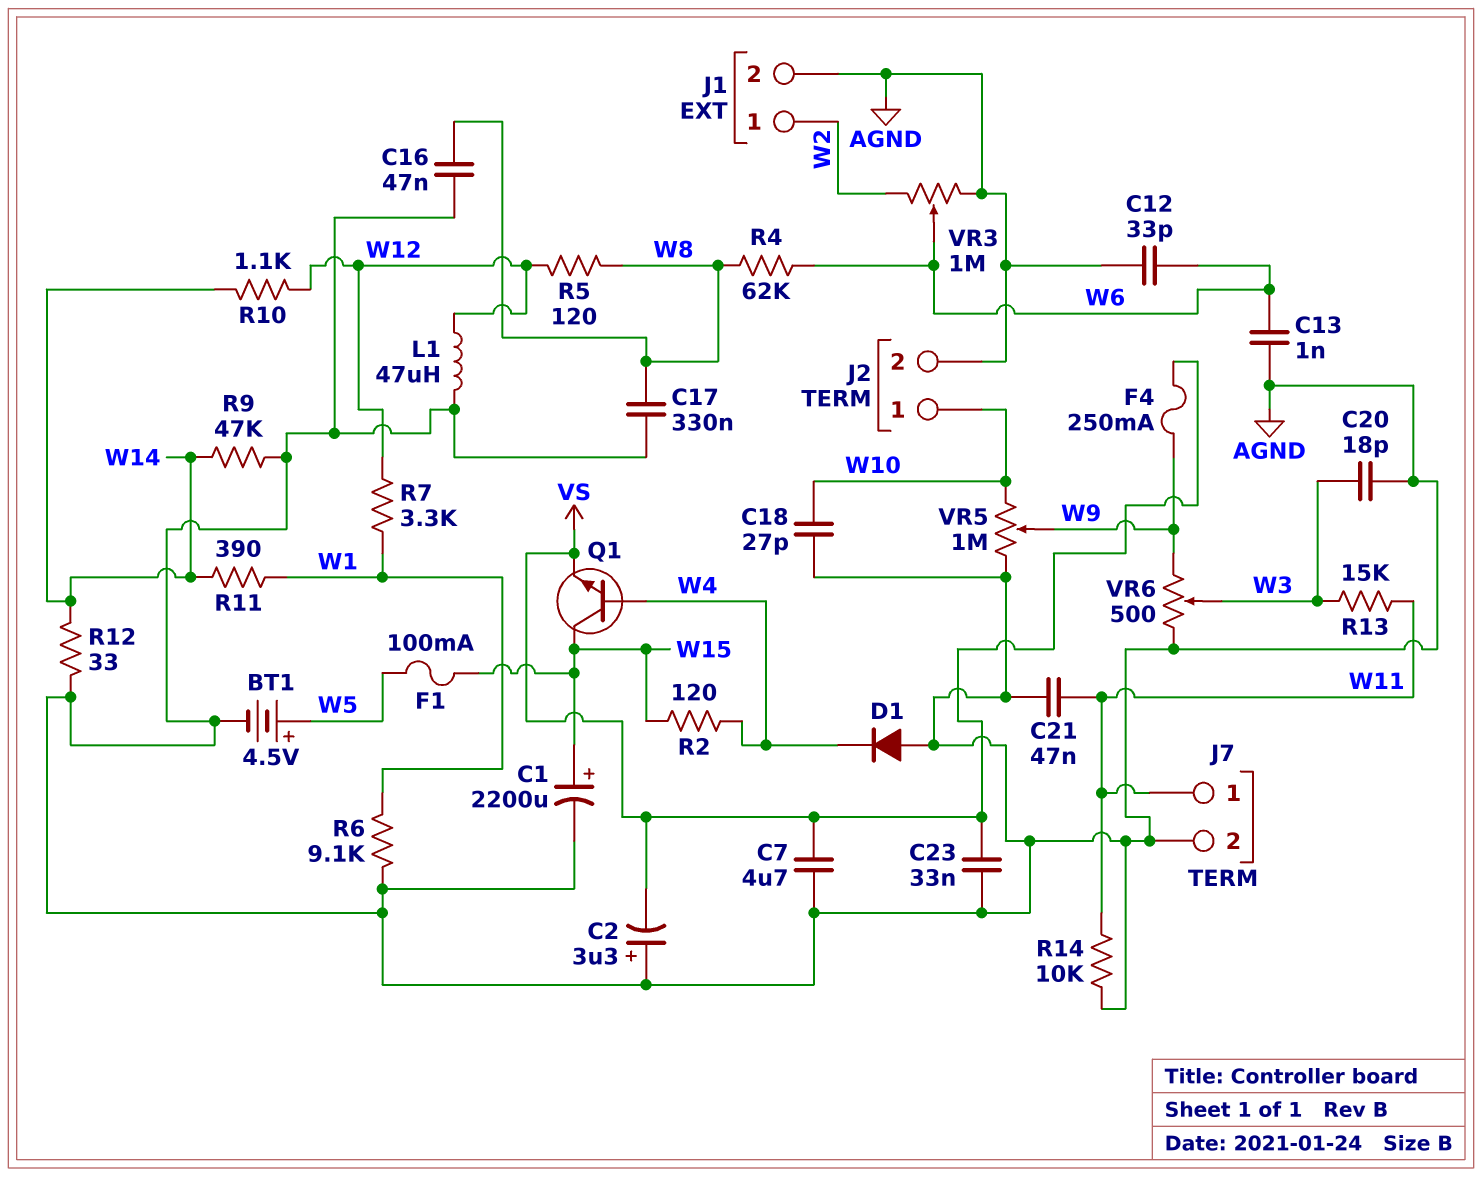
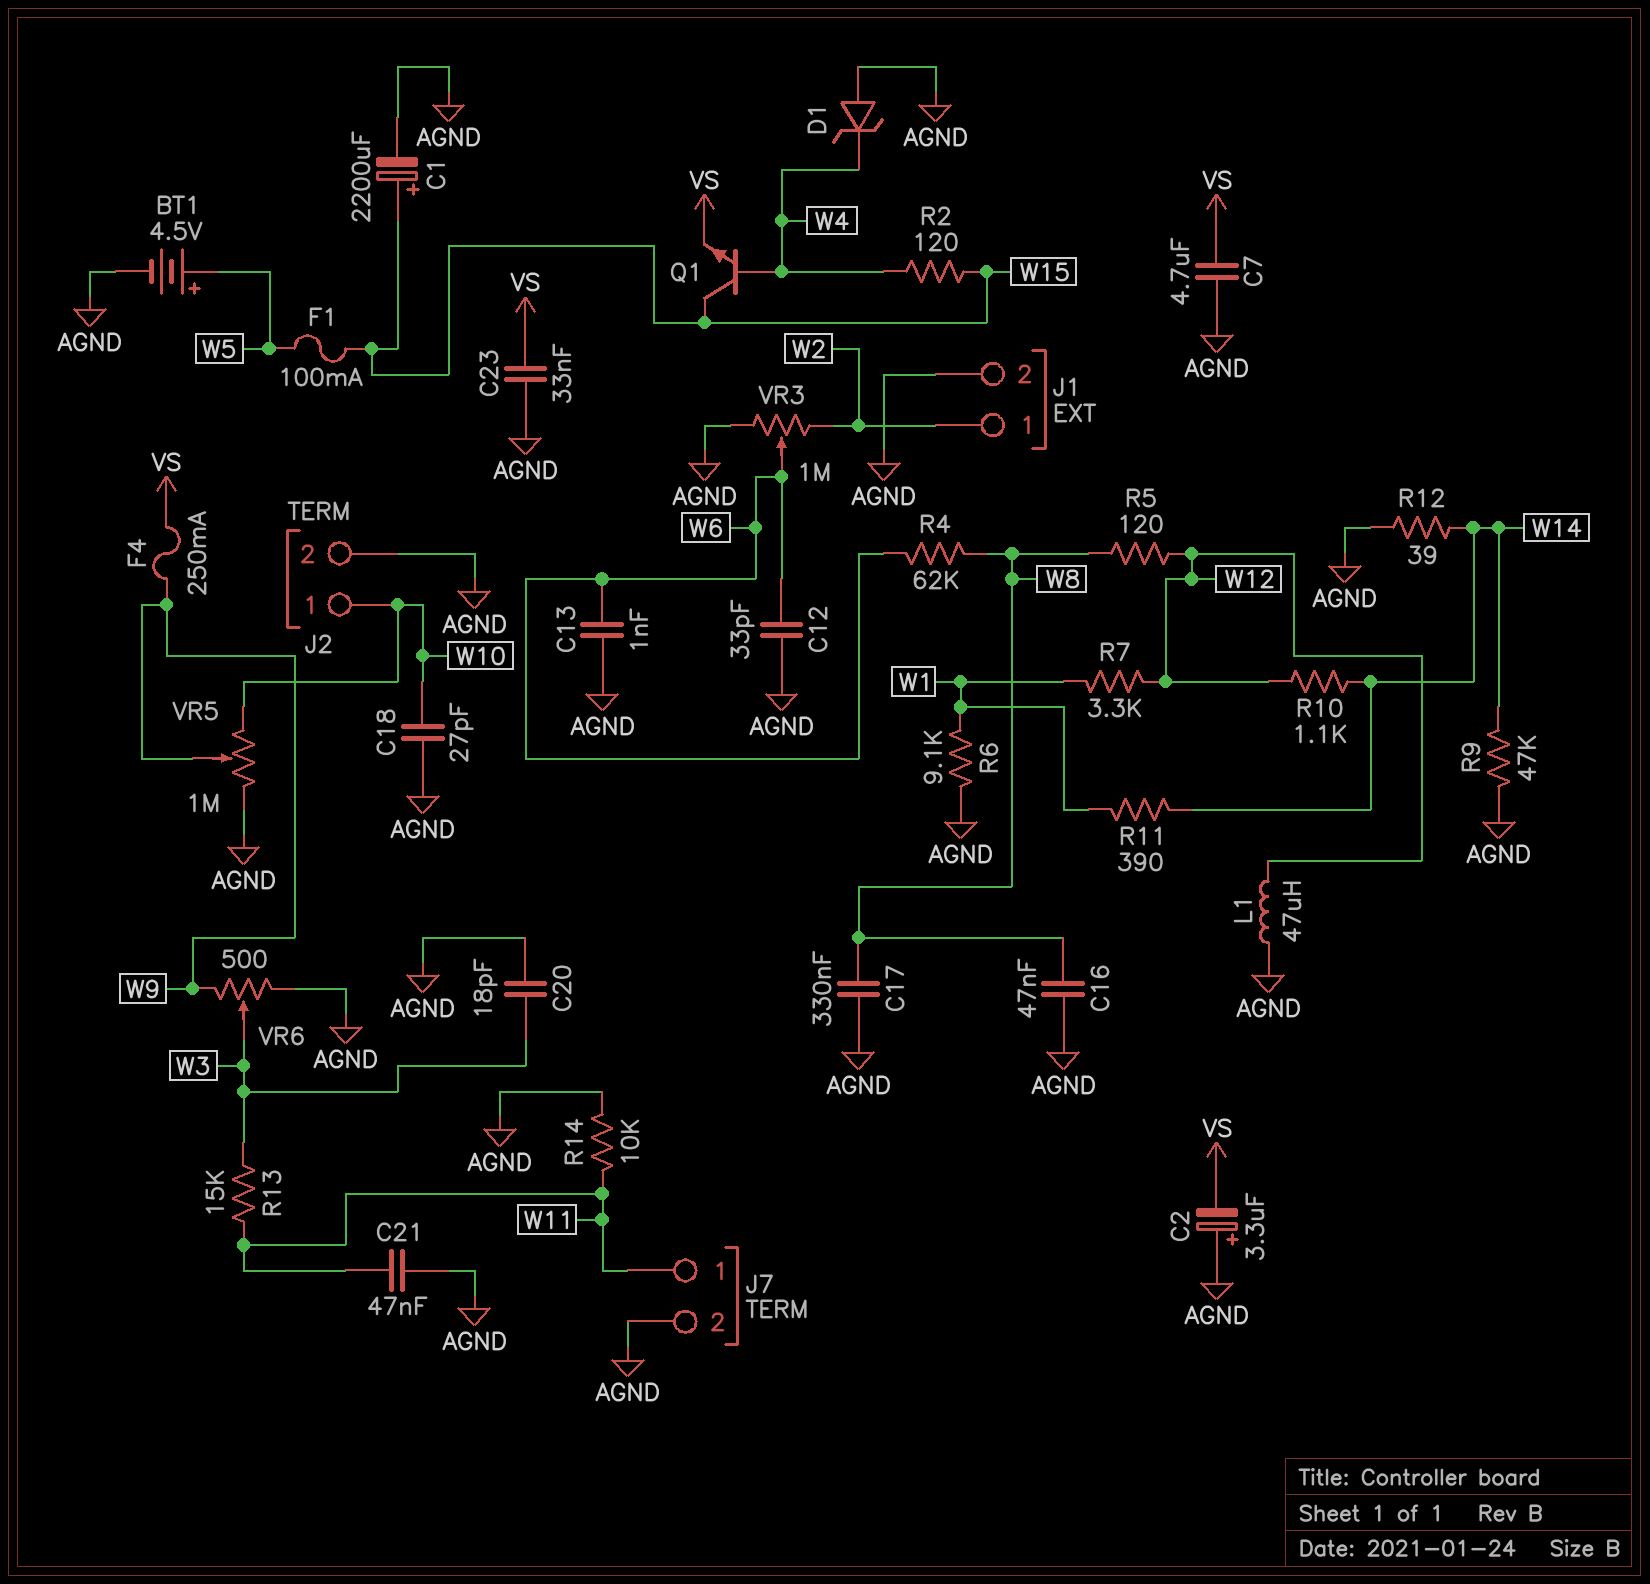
D1: diode (A AGND, K W4) -> zener (A AGND, K W4)
R12: 33 (AGND, W14) -> 39 (AGND, W14)

